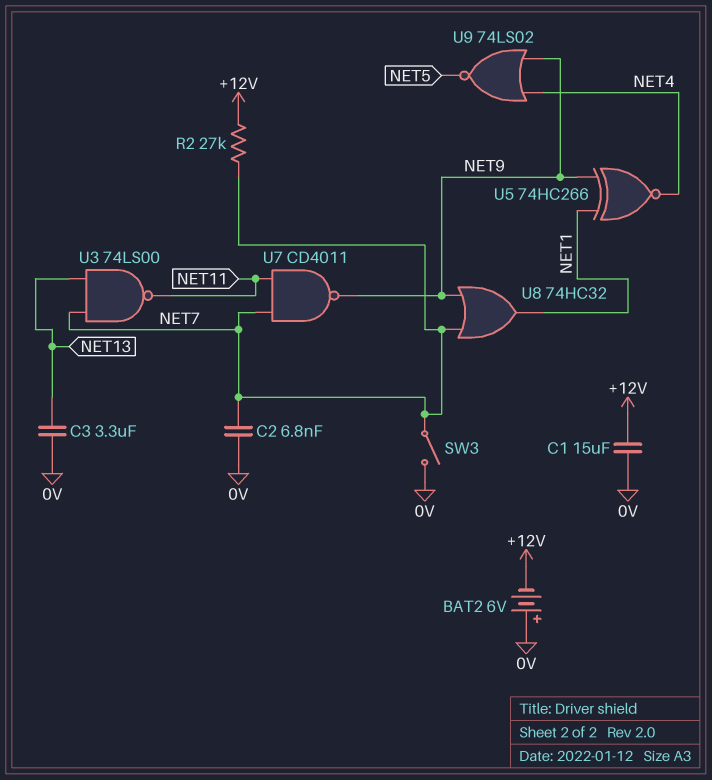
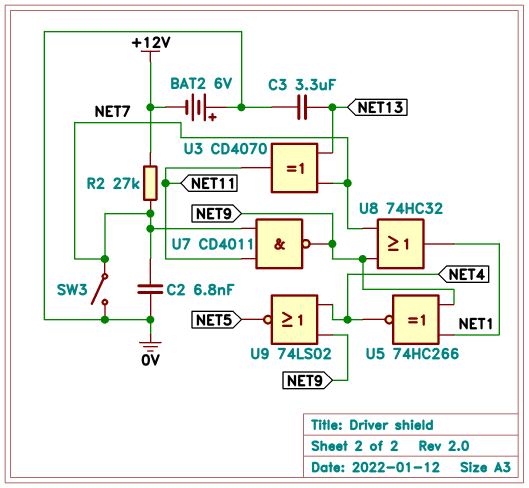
C1: 15uF (+12V, 0V) -> none
U3: NAND 74LS00 (in NET7, in NET13, out NET11) -> XOR CD4070 (in NET7, in NET13, out NET11)

